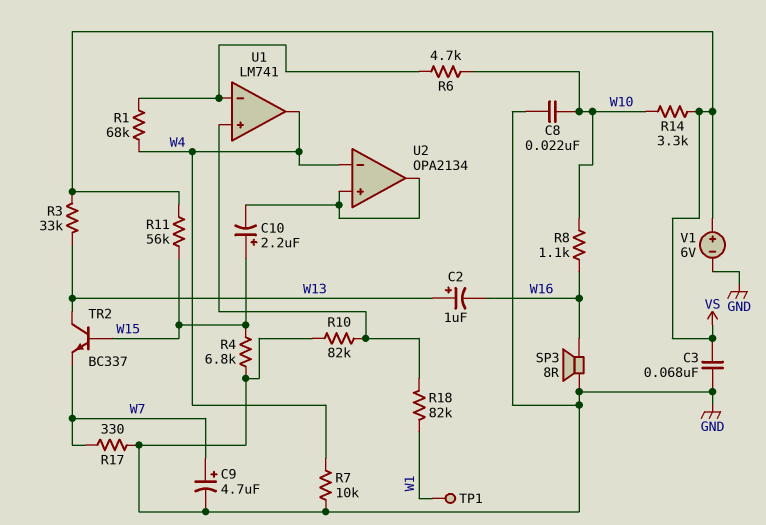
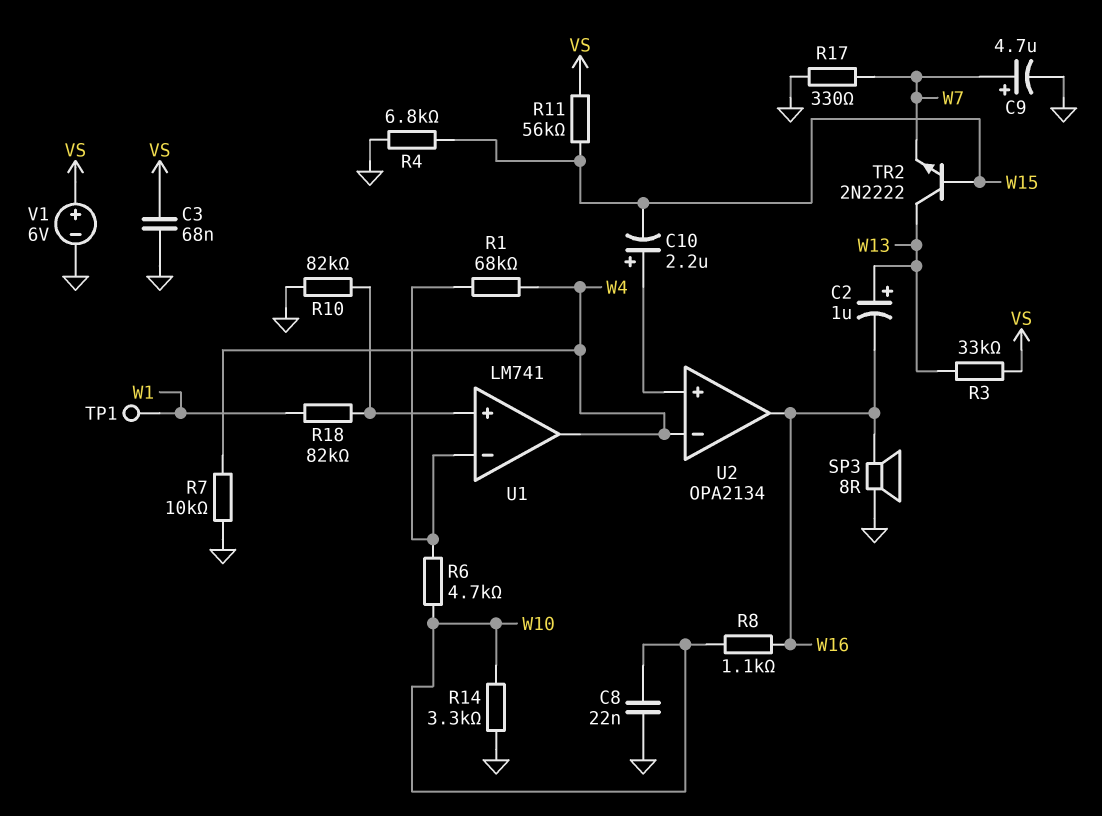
C10: 2.2uF (plus W15, minus U2/in+) -> 2.2uF (plus U2/in+, minus W15)
R14: 3.3k (VS, W10) -> 3.3k (GND, W10)
TR2: NPN BC337 (B W15, C W13, E W7) -> NPN 2N2222 (B W15, C W13, E W7)
U2 pin out: U2/in+ -> W16

